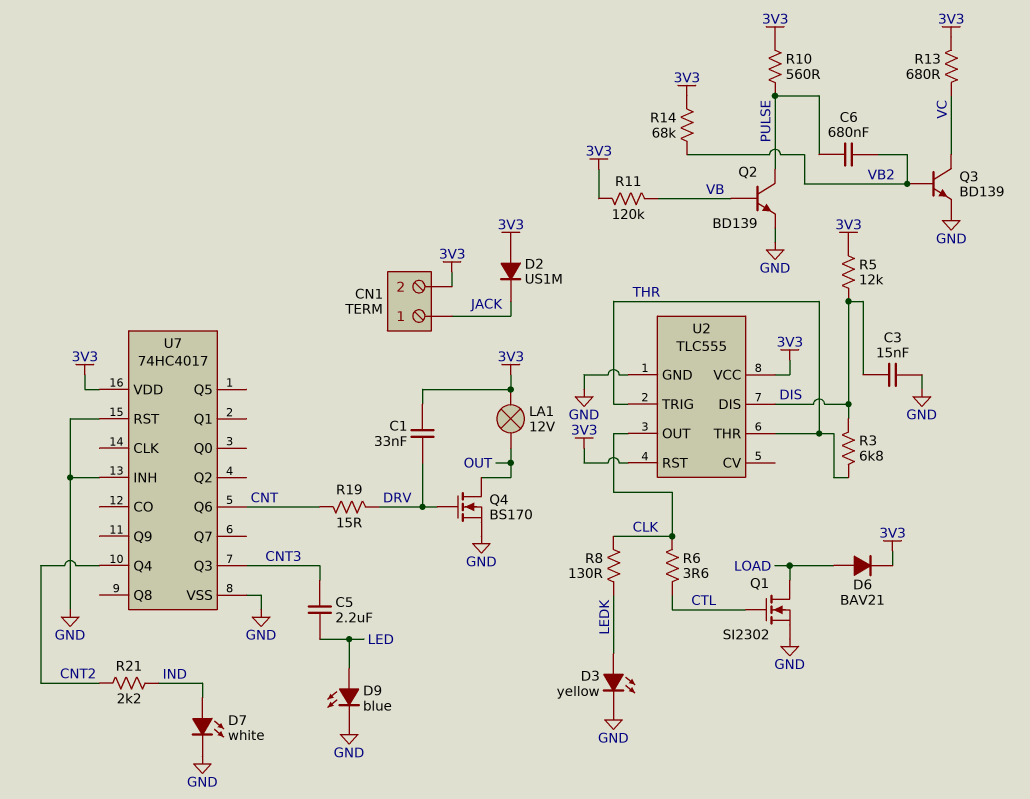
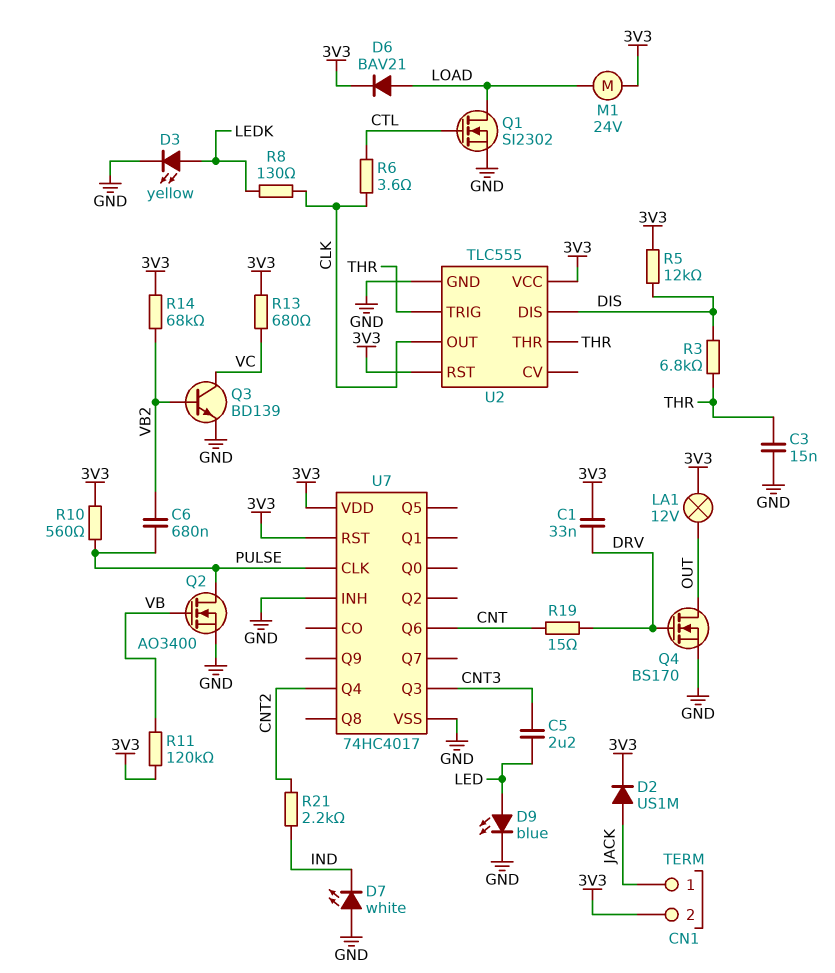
C3: 15nF (DIS, GND) -> 15nF (GND, THR)
D2: diode US1M (A 3V3, K JACK) -> diode US1M (A JACK, K 3V3)
D7: LED white (A IND, K GND) -> LED white (A GND, K IND)
M1: none -> motor 24V (3V3, LOAD)
Q2: NPN BD139 (B VB, C PULSE, E GND) -> NMOS AO3400 (G VB, D PULSE, S GND)
U7 pin CLK: none -> PULSE
U7 pin RST: GND -> 3V3

